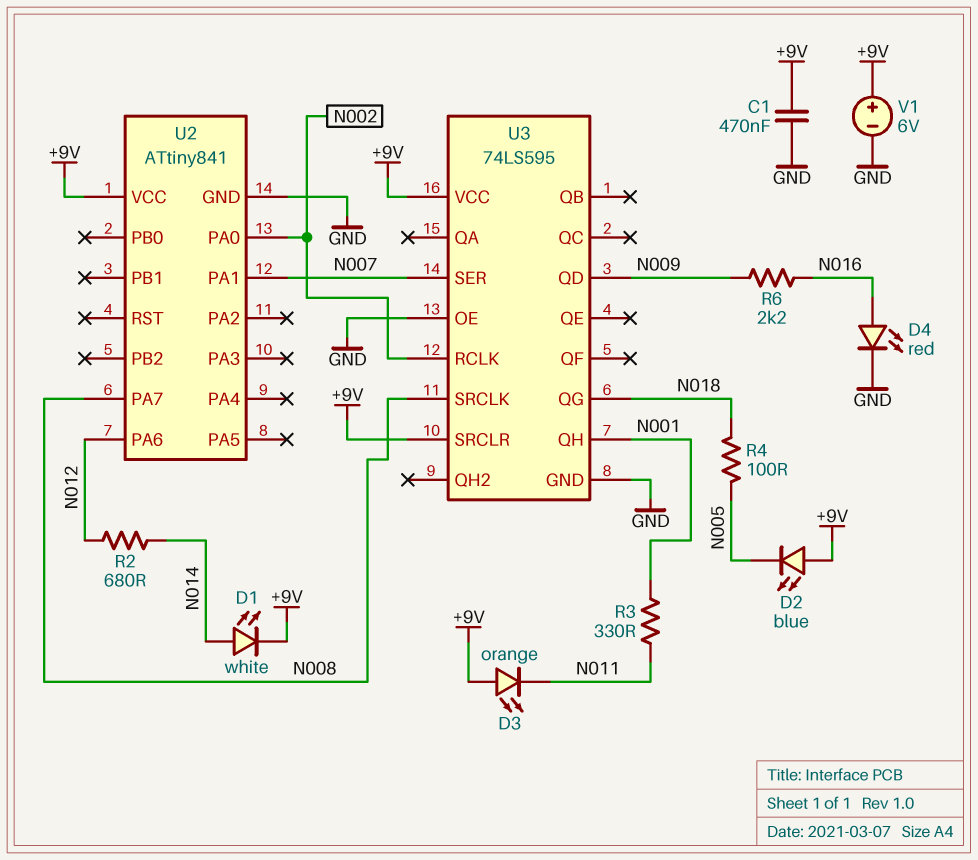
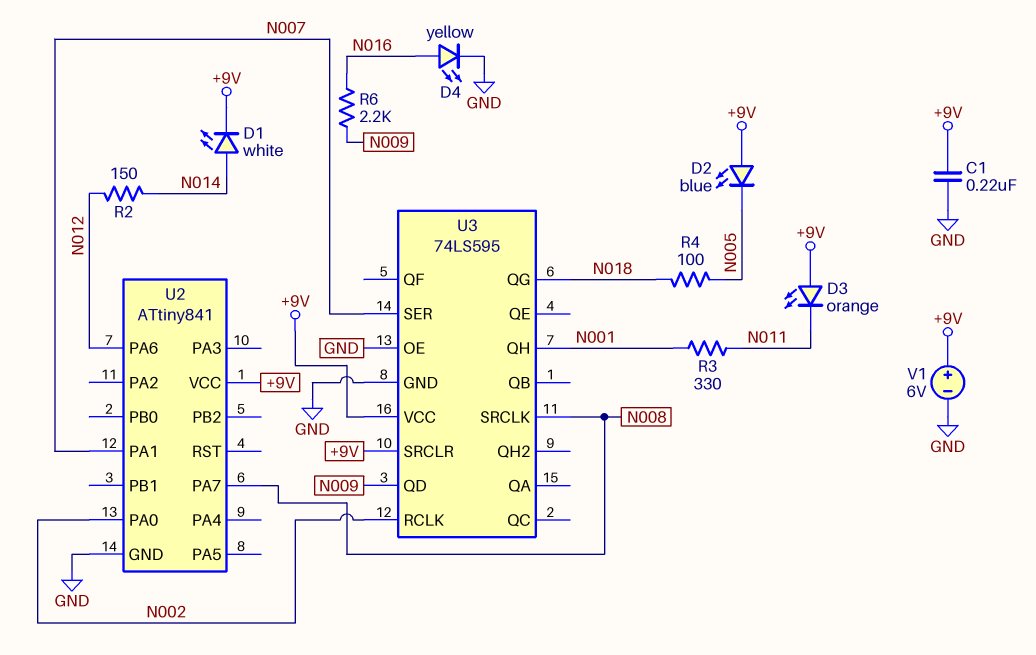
C1: 470nF (+9V, GND) -> 220nF (+9V, GND)
D4: LED red (A N016, K GND) -> LED yellow (A N016, K GND)
R2: 680 (N012, N014) -> 150 (N012, N014)

